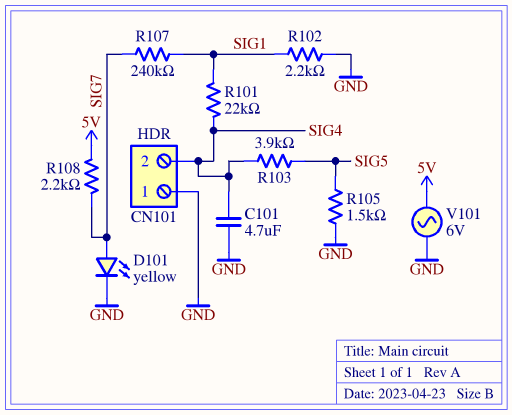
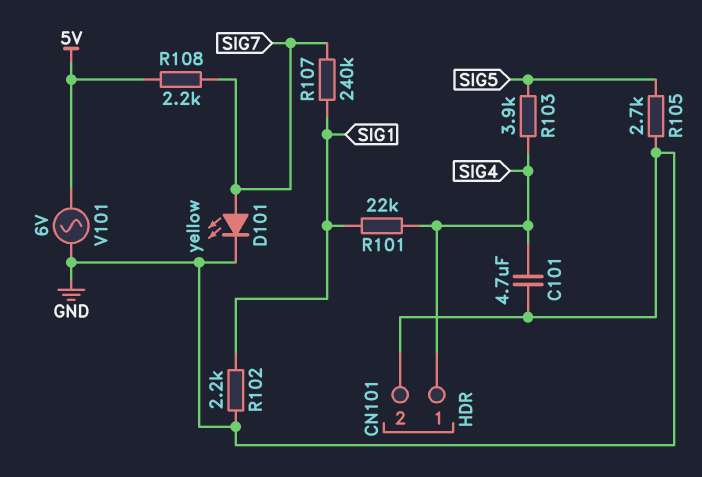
CN101 pin 1: GND -> SIG4
CN101 pin 2: SIG4 -> GND
R105: 1.5k (GND, SIG5) -> 2.7k (GND, SIG5)

